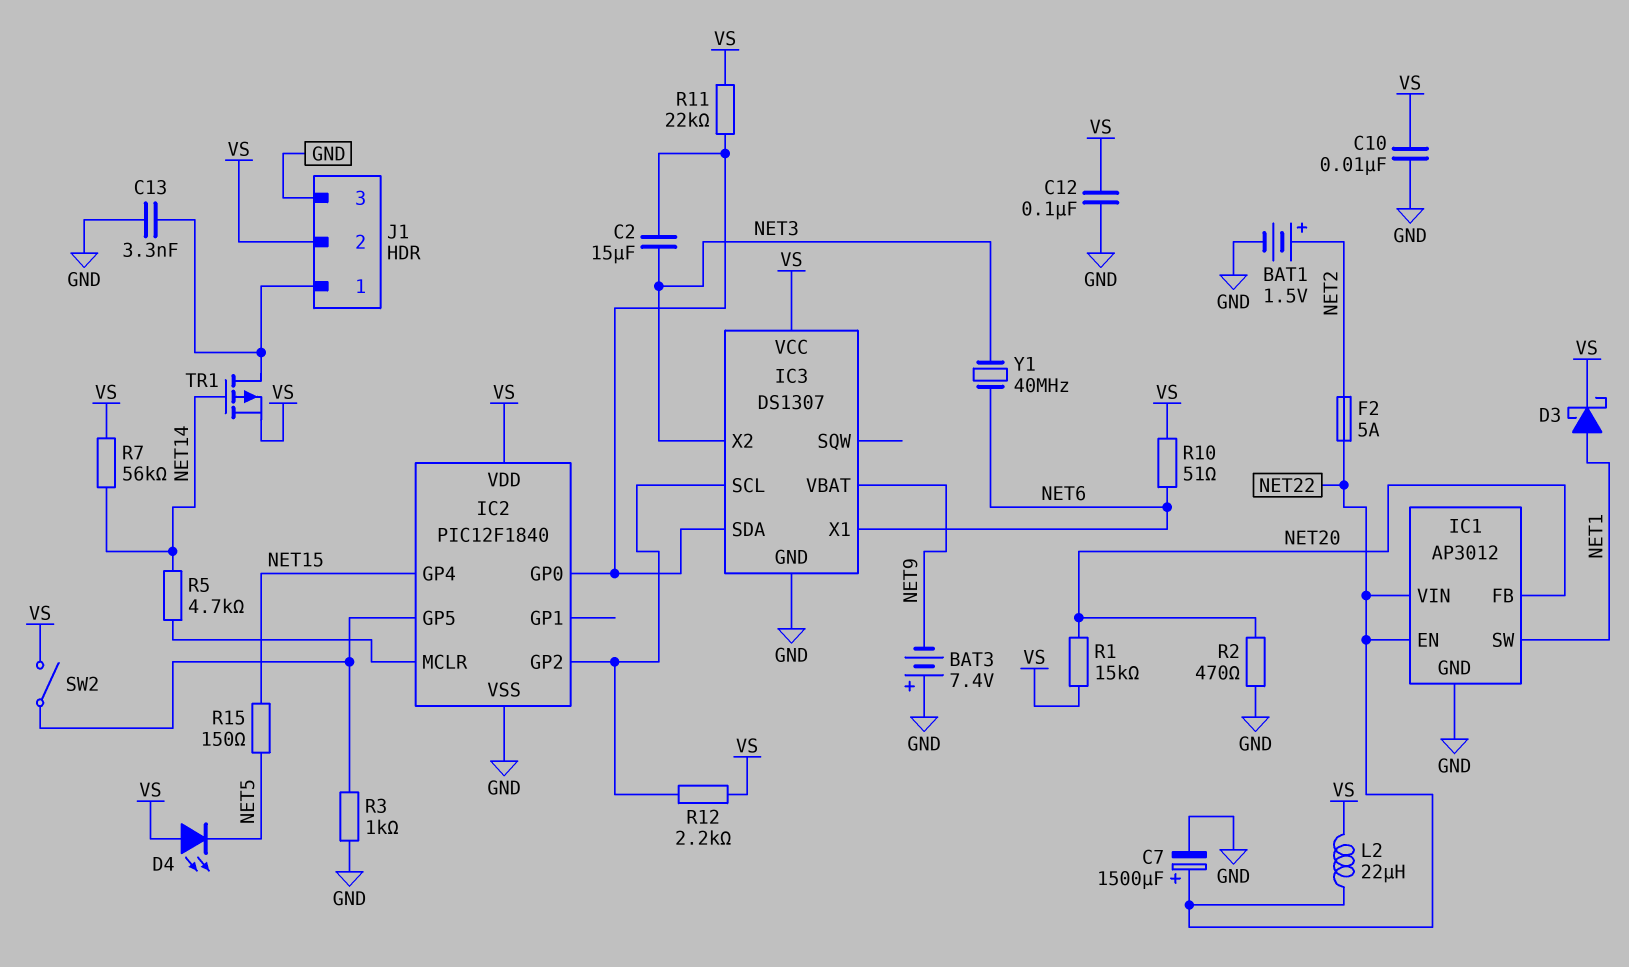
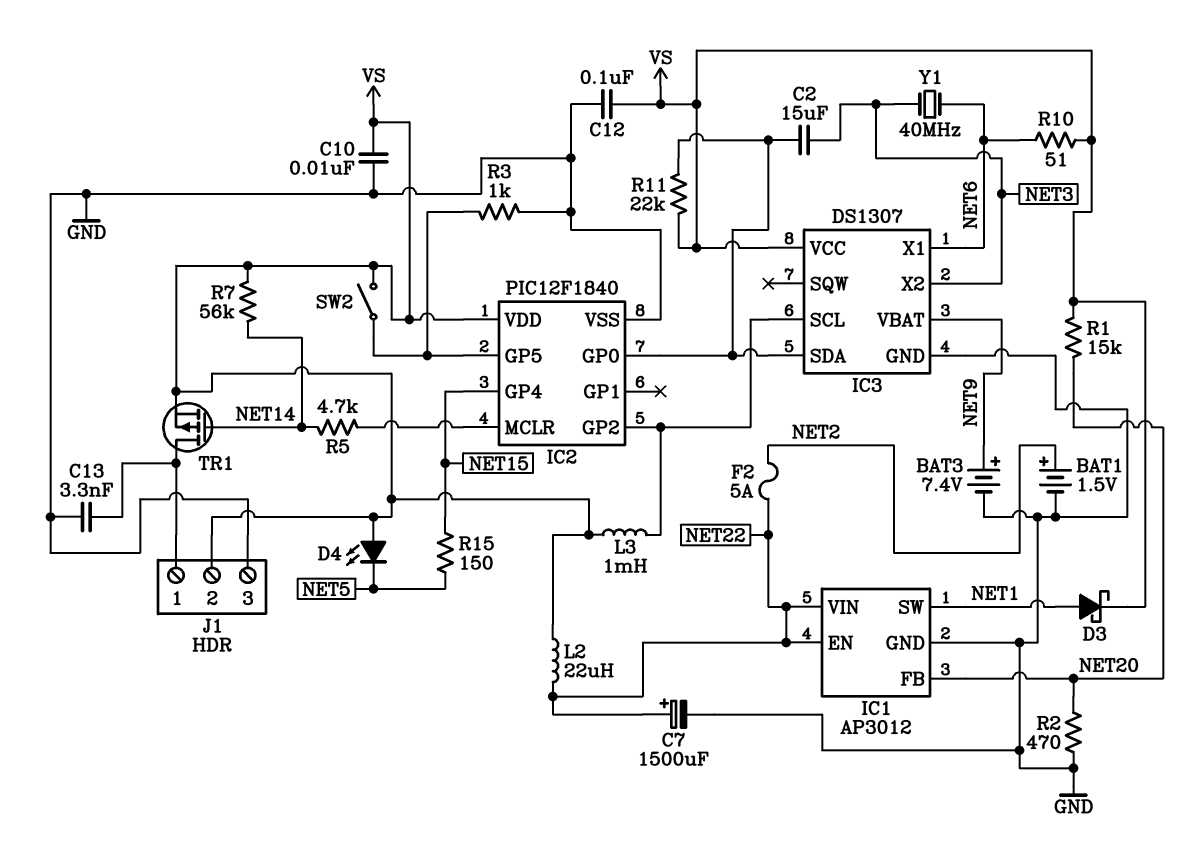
BAT3: 7.4V (plus GND, minus NET9) -> 7.4V (plus NET9, minus GND)
L3: none -> 1mH (IC2/GP2, VS)
R12: 2.2k (IC2/GP2, VS) -> none

